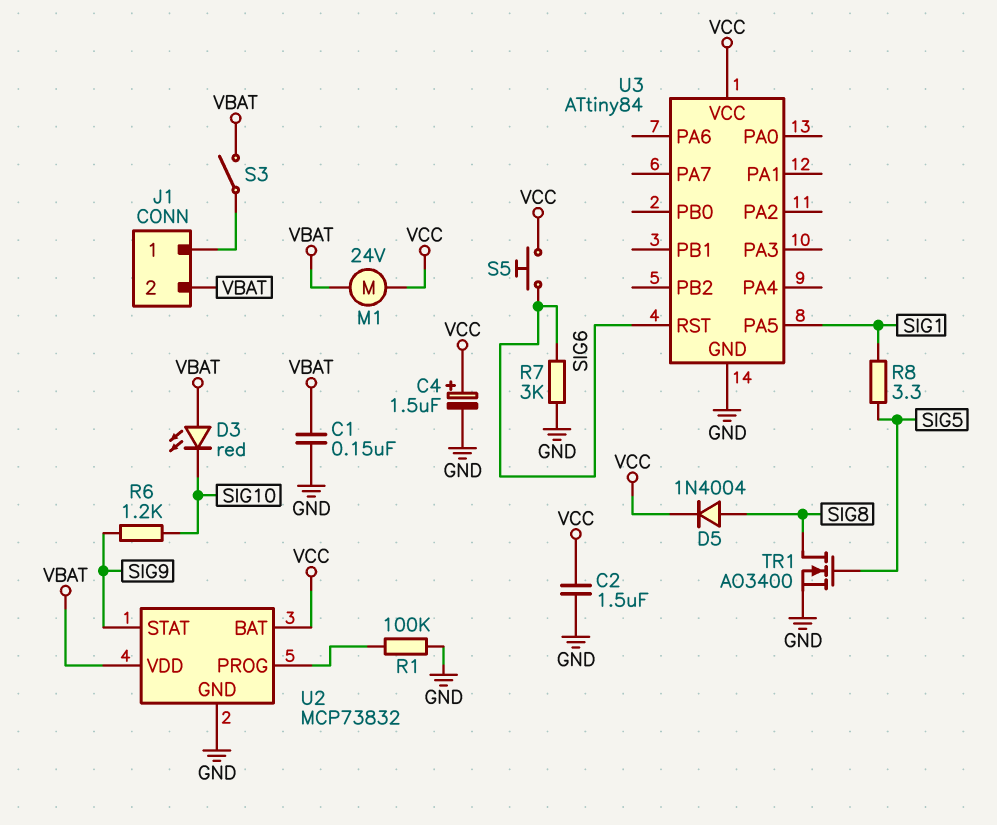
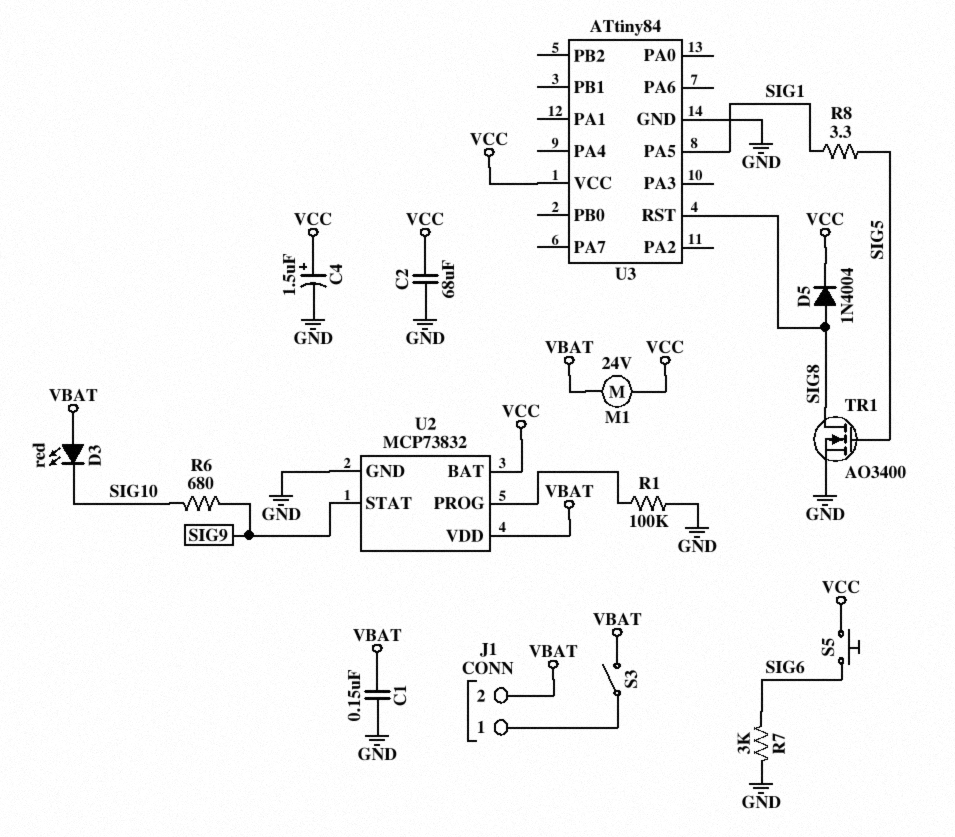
C2: 1.5uF (GND, VCC) -> 68uF (GND, VCC)
R6: 1.2k (SIG9, SIG10) -> 680 (SIG9, SIG10)
U3 pin RST: SIG6 -> SIG8

